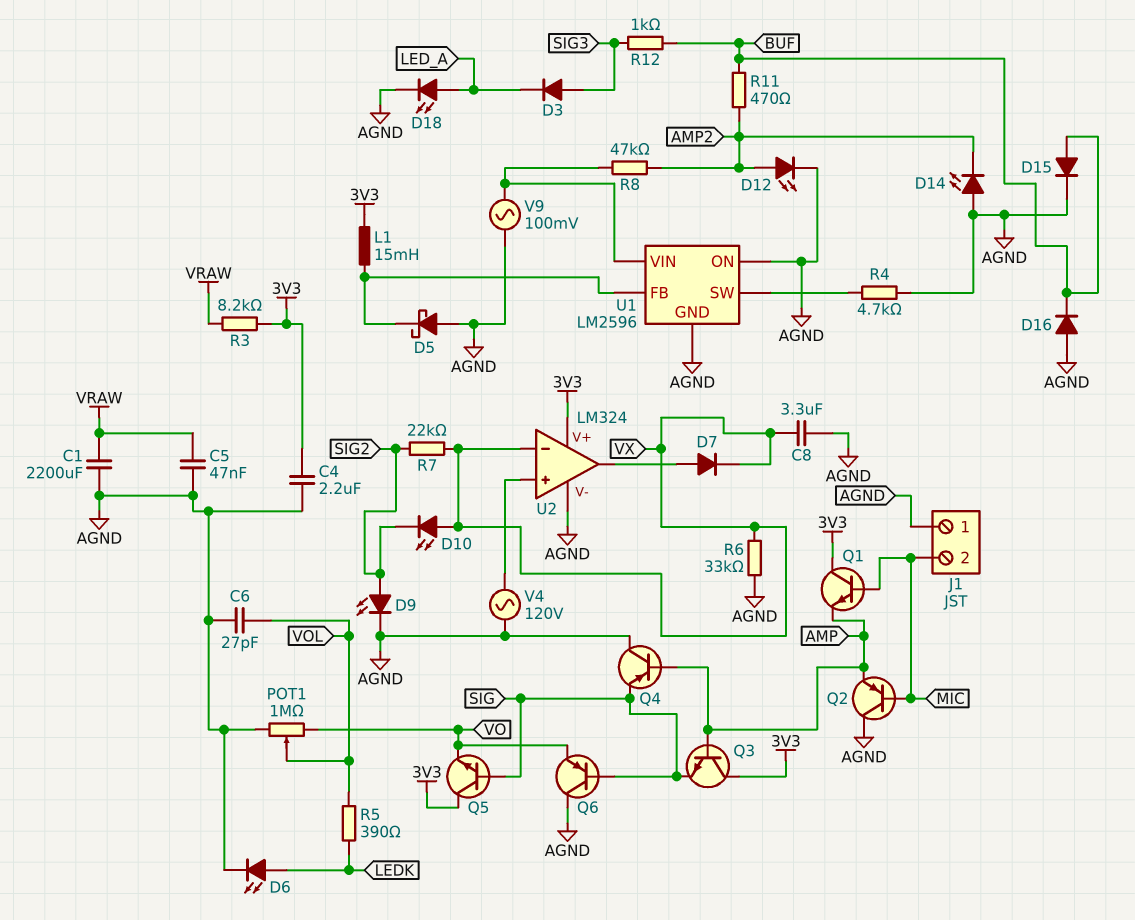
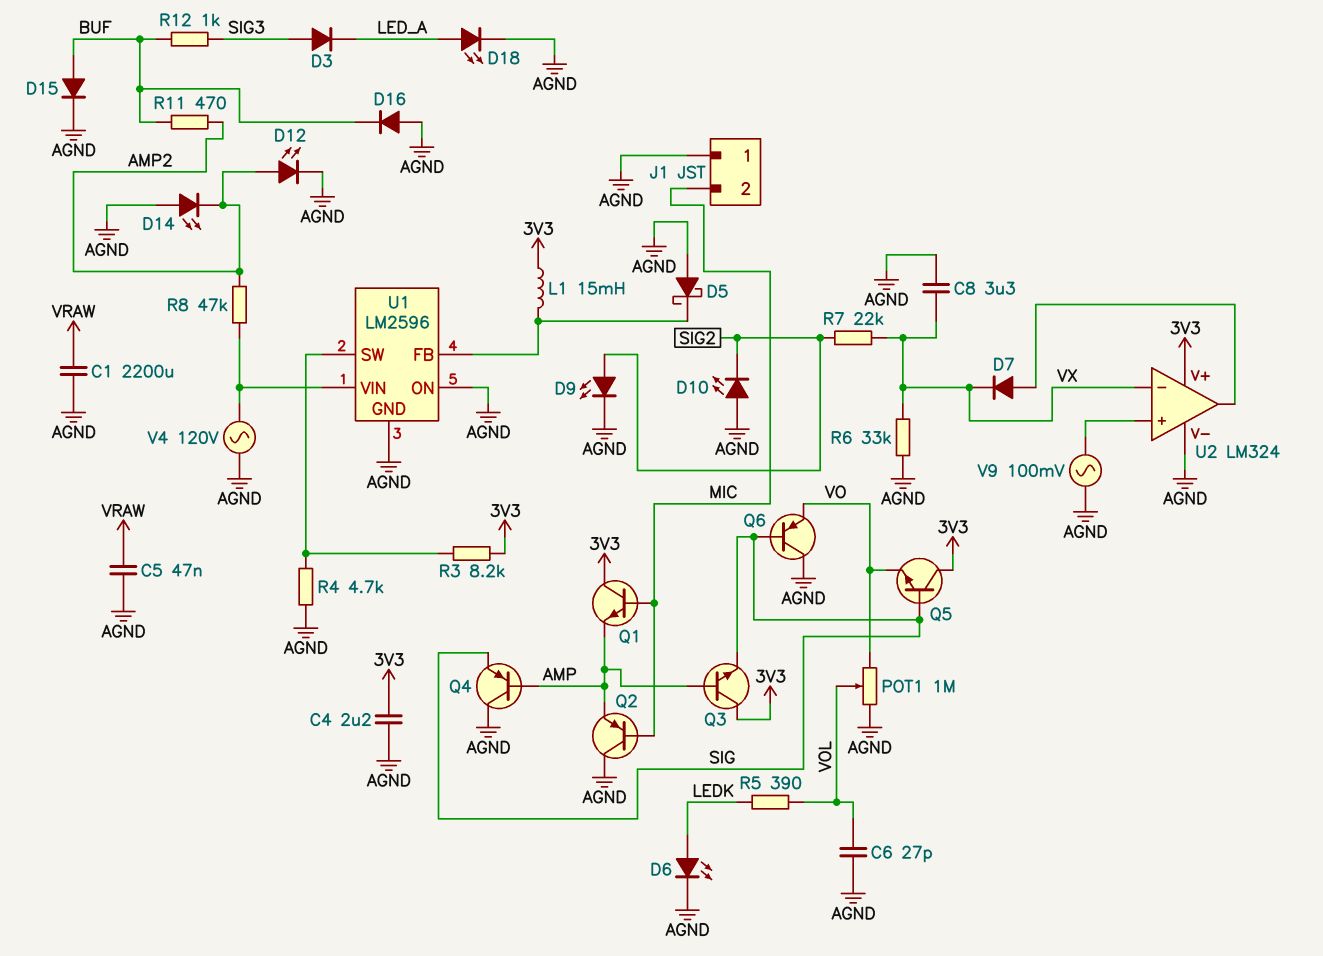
D10: LED (A VX, K SIG2) -> LED (A AGND, K SIG2)
R3: 8.2k (3V3, VRAW) -> 8.2k (3V3, U1/SW)
V4: AC 120V (AGND, U2/in+) -> AC 120V (AGND, U1/VIN)
V9: AC 100mV (AGND, U1/VIN) -> AC 100mV (AGND, U2/in+)

